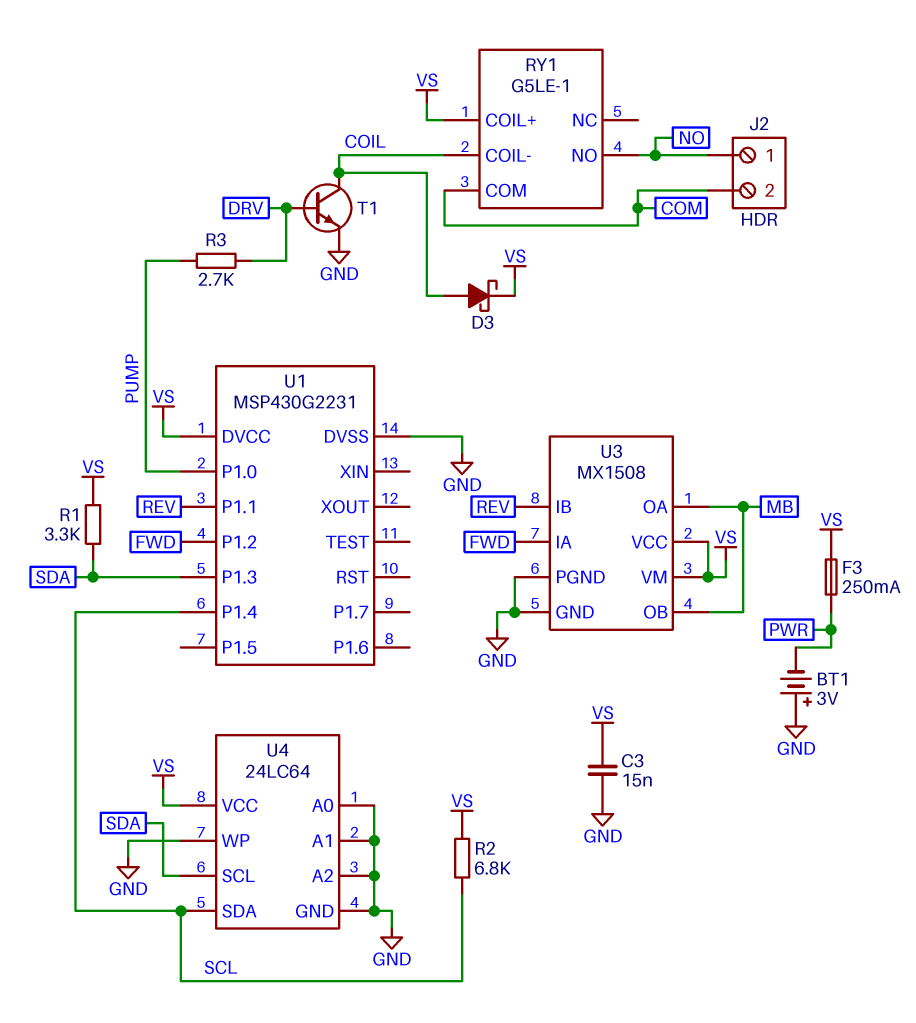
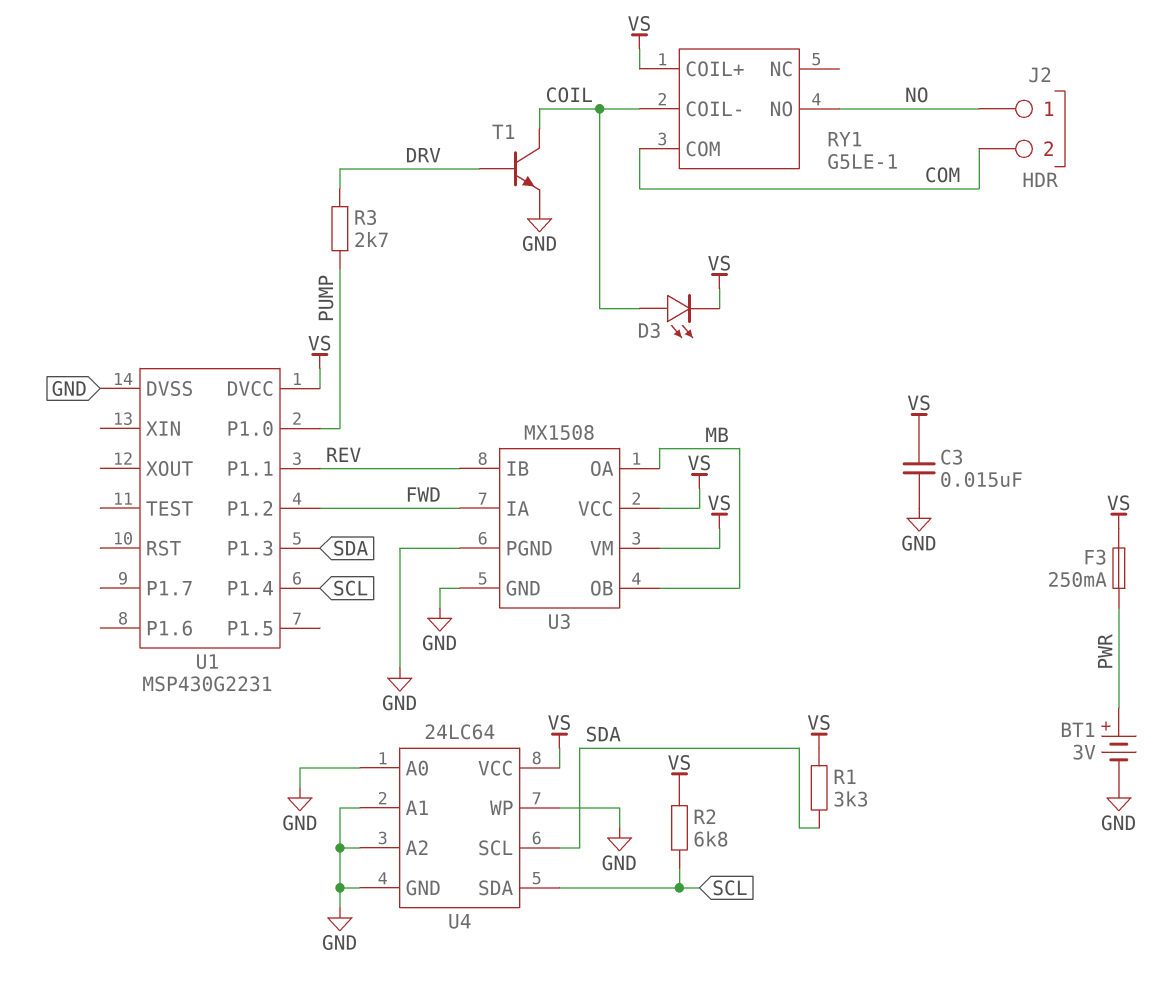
BT1: 3V (plus GND, minus PWR) -> 3V (plus PWR, minus GND)
D3: schottky (A COIL, K VS) -> LED (A COIL, K VS)

